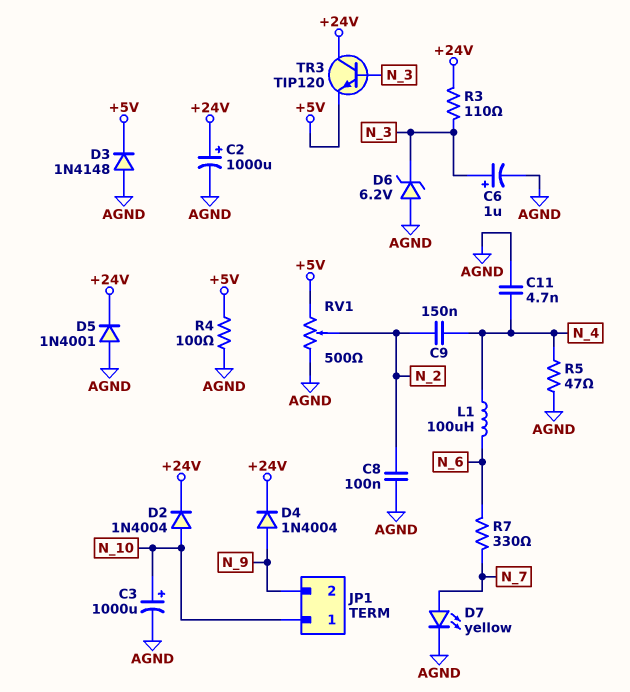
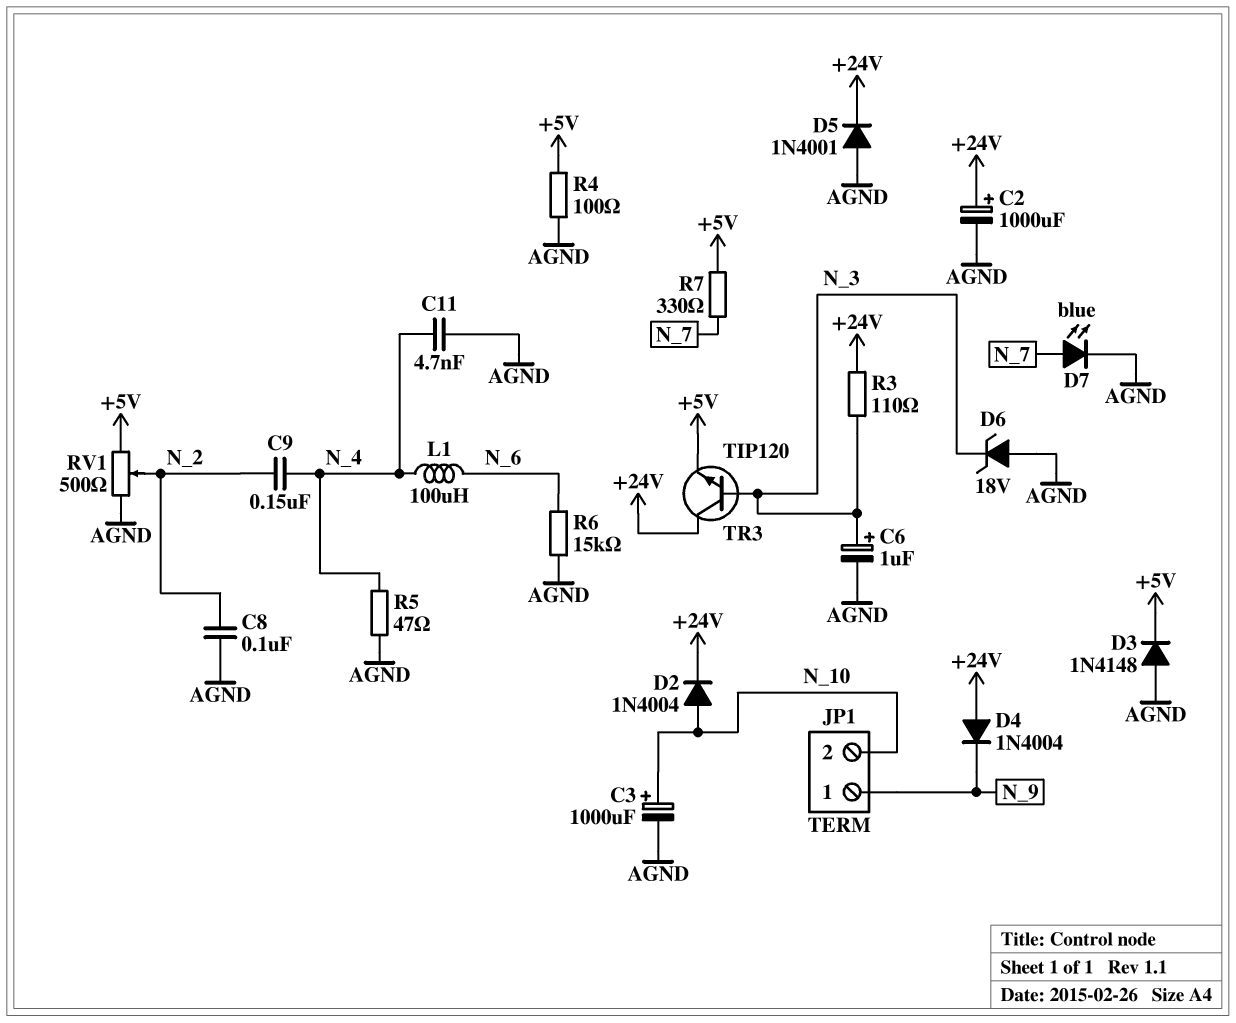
D4: diode 1N4004 (A N_9, K +24V) -> diode 1N4004 (A +24V, K N_9)
D6: zener 6.2V (A AGND, K N_3) -> zener 18V (A AGND, K N_3)
D7: LED yellow (A N_7, K AGND) -> LED blue (A N_7, K AGND)
JP1 pin 1: N_10 -> N_9
JP1 pin 2: N_9 -> N_10
R6: none -> 15k (AGND, N_6)
R7: 330 (N_6, N_7) -> 330 (+5V, N_7)

